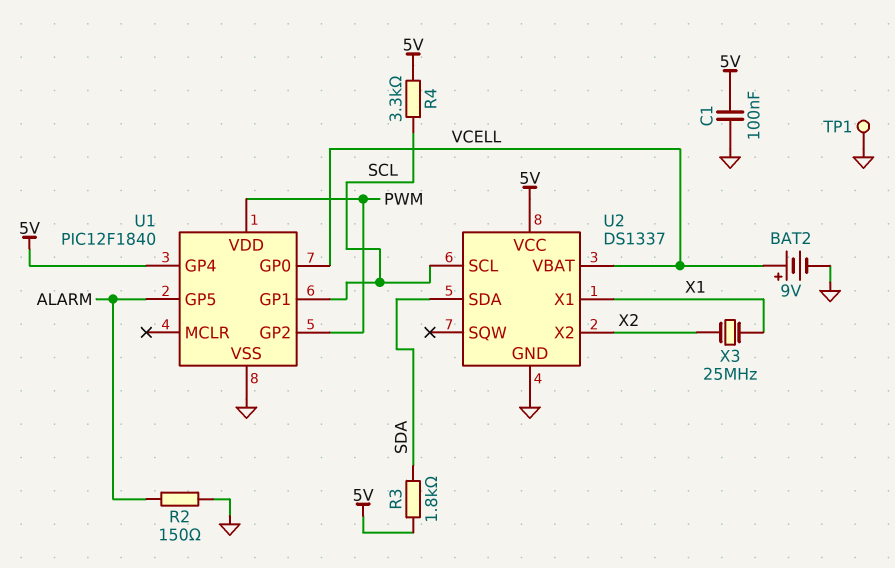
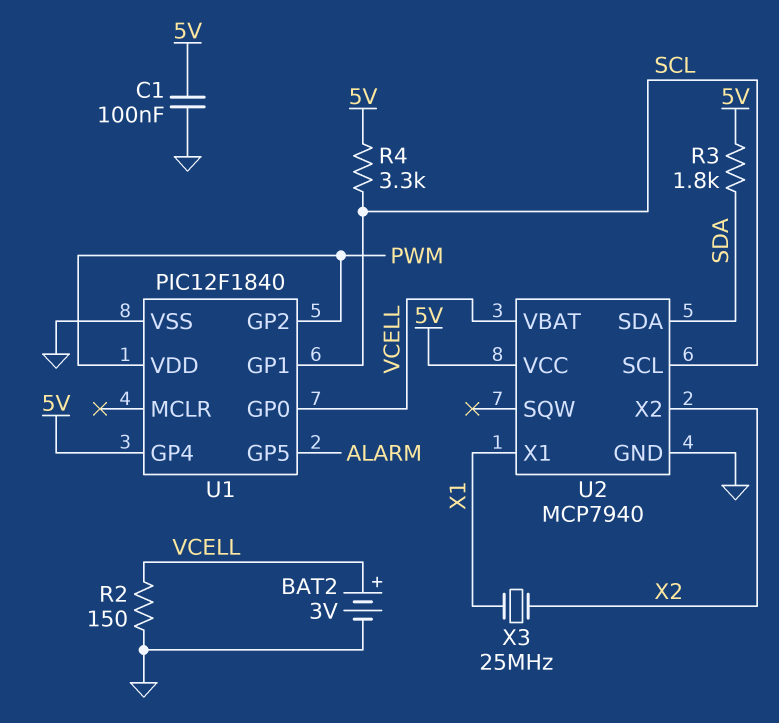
BAT2: 9V (plus VCELL, minus GND) -> 3V (plus VCELL, minus GND)
R2: 150 (ALARM, GND) -> 150 (GND, VCELL)
TP1: test point (GND) -> none
U2: DS1337 -> MCP7940

